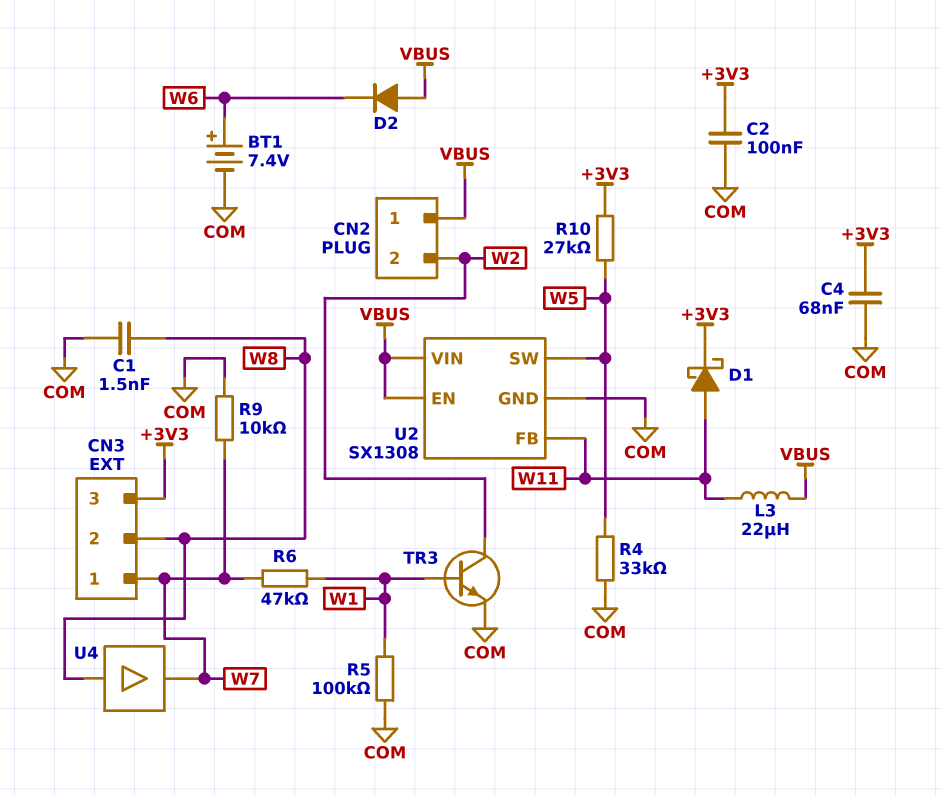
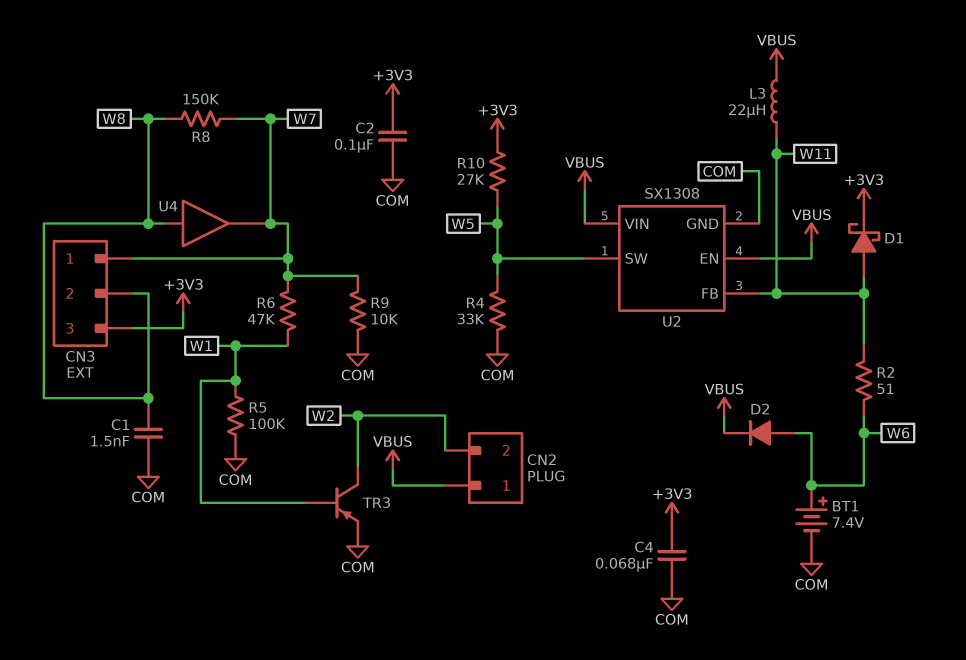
D2: diode (A VBUS, K W6) -> diode (A W6, K VBUS)
R2: none -> 51 (W6, W11)
R8: none -> 150k (W7, W8)
TR3: NPN (B W1, C W2, E COM) -> PNP (B W1, C W2, E COM)

